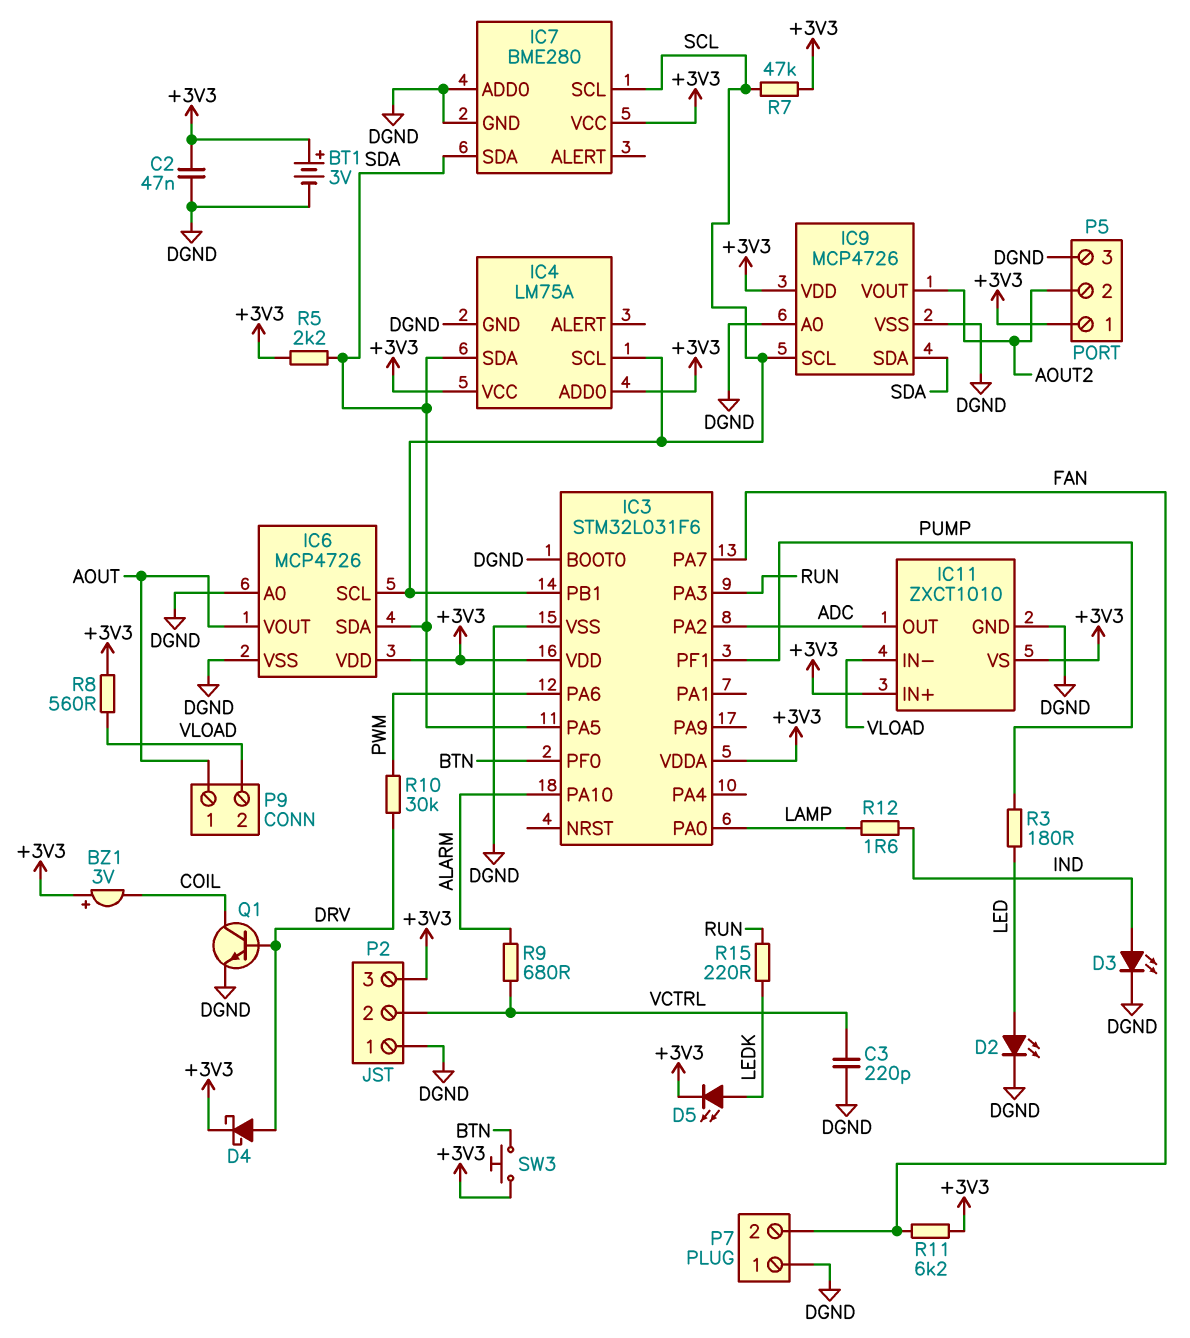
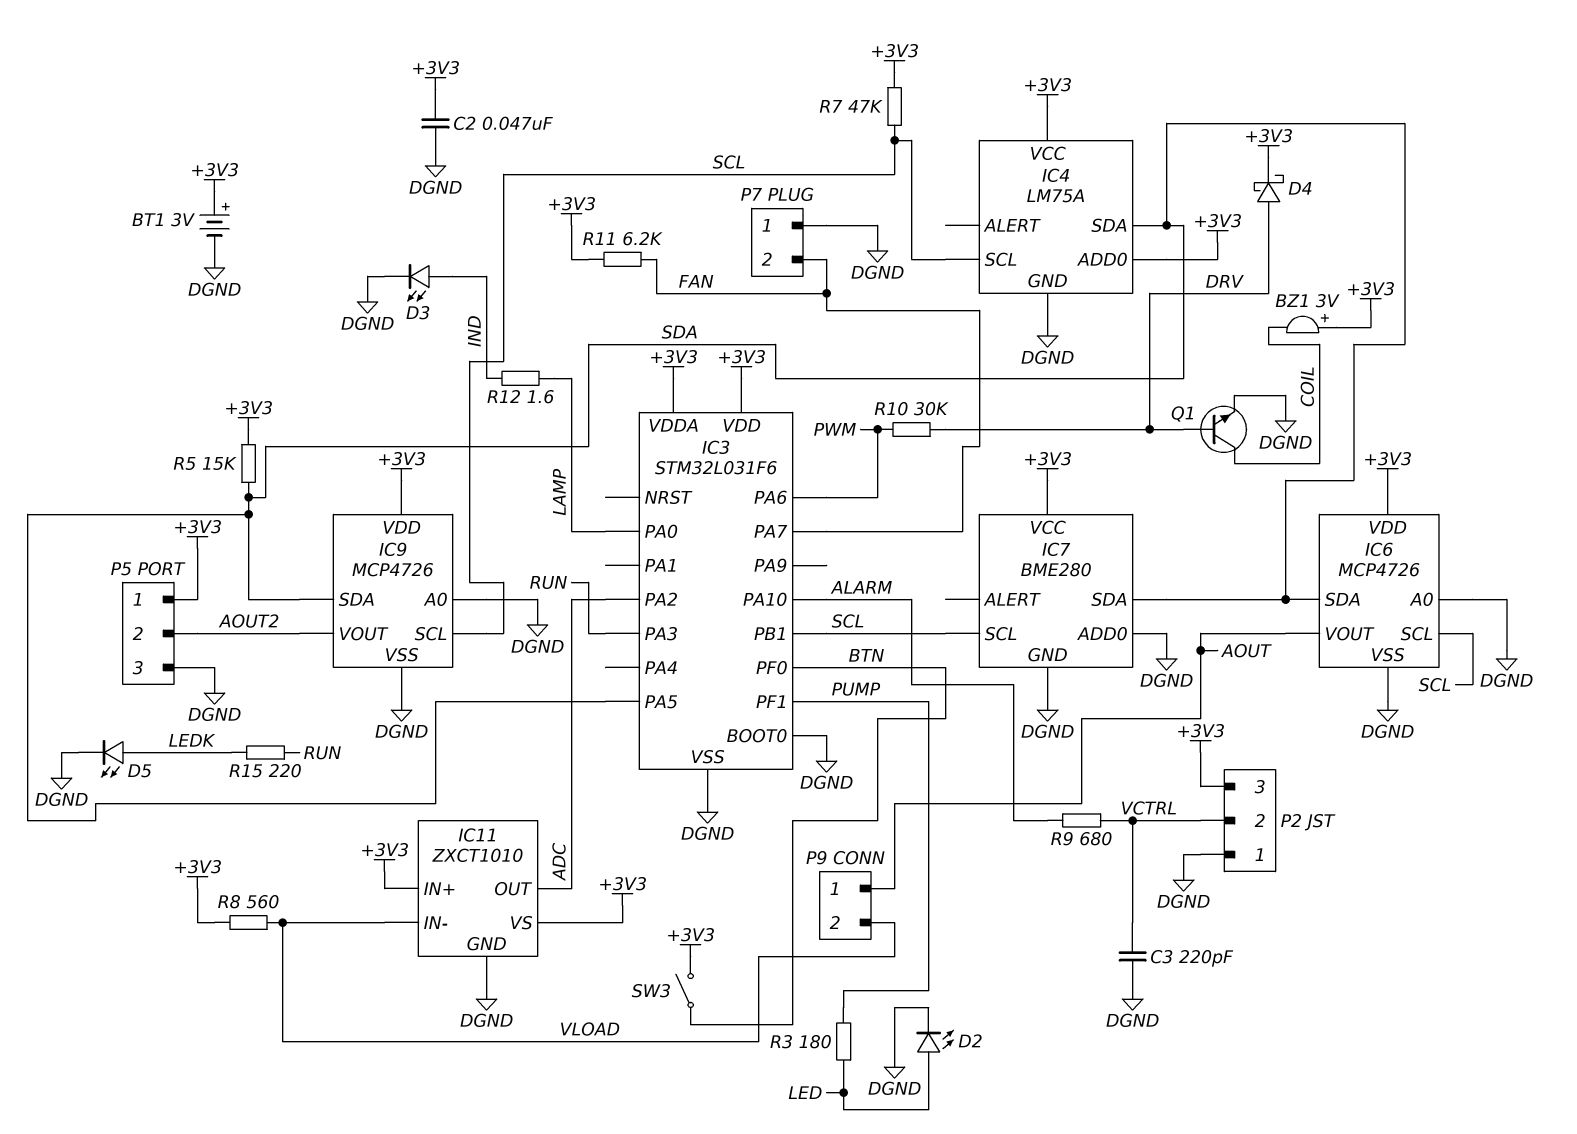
D5: LED (A LEDK, K +3V3) -> LED (A LEDK, K DGND)
R5: 2.2k (+3V3, SDA) -> 15k (+3V3, SDA)
SW3: button (+3V3, BTN) -> switch (+3V3, BTN)

